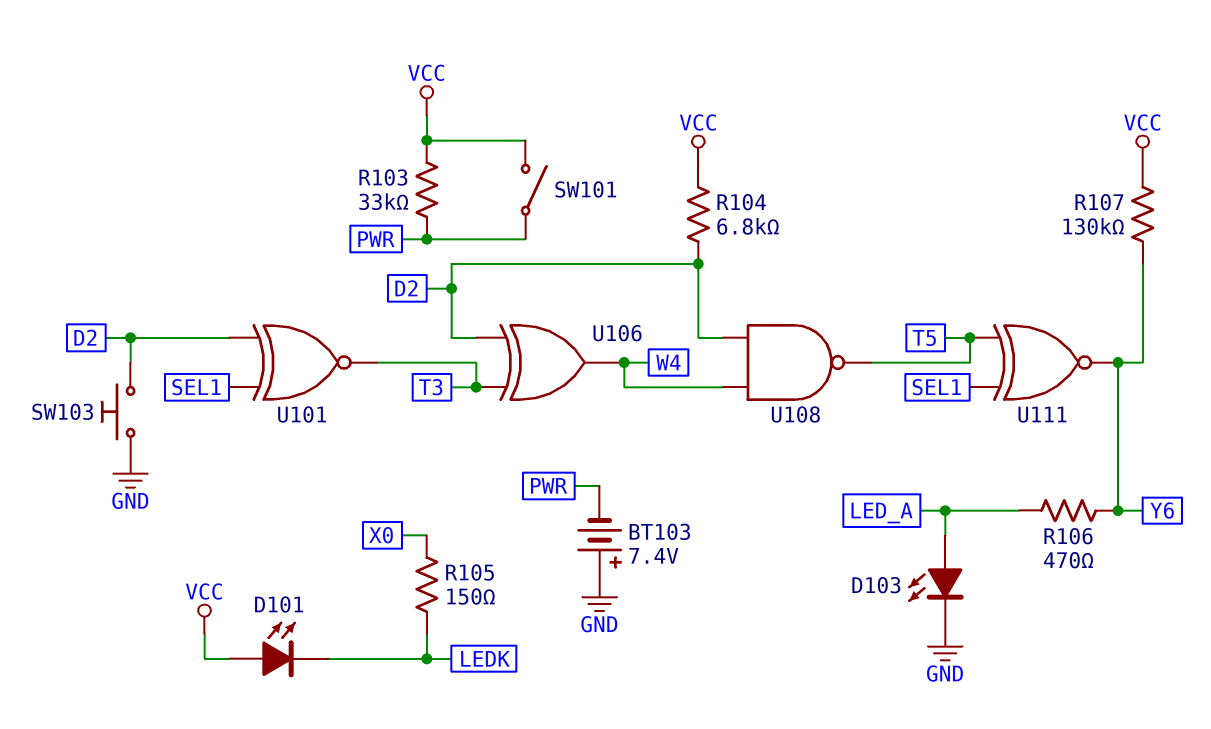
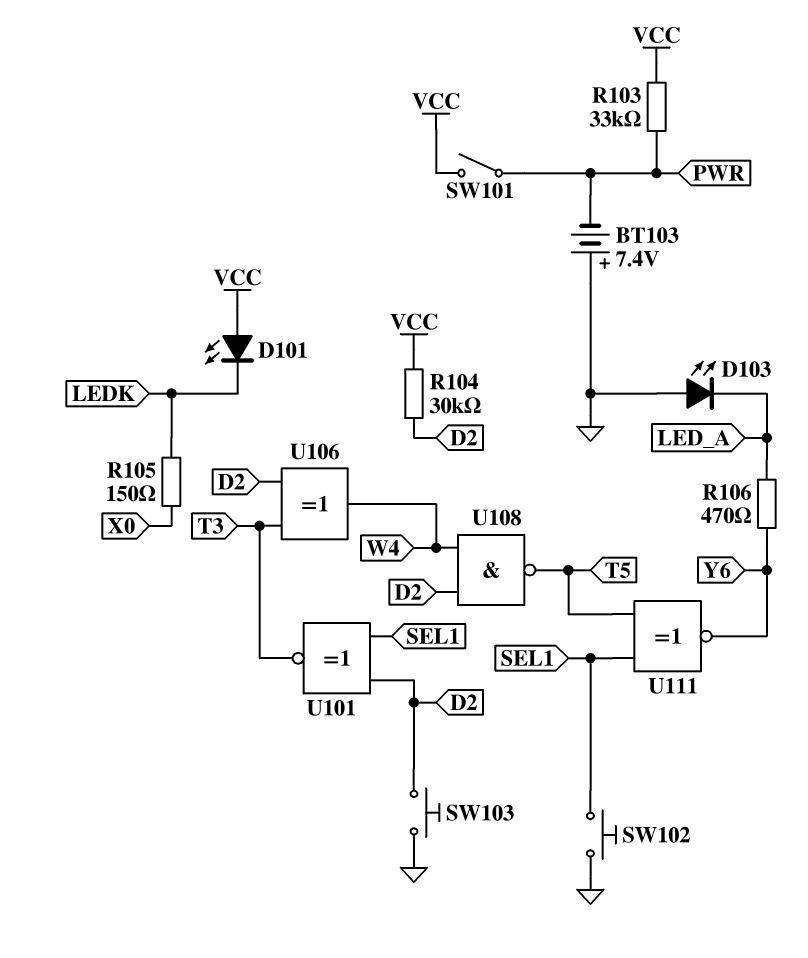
D103: LED (A LED_A, K GND) -> LED (A GND, K LED_A)
R104: 6.8k (D2, VCC) -> 30k (D2, VCC)
R107: 130k (VCC, Y6) -> none
SW102: none -> button (GND, SEL1)

